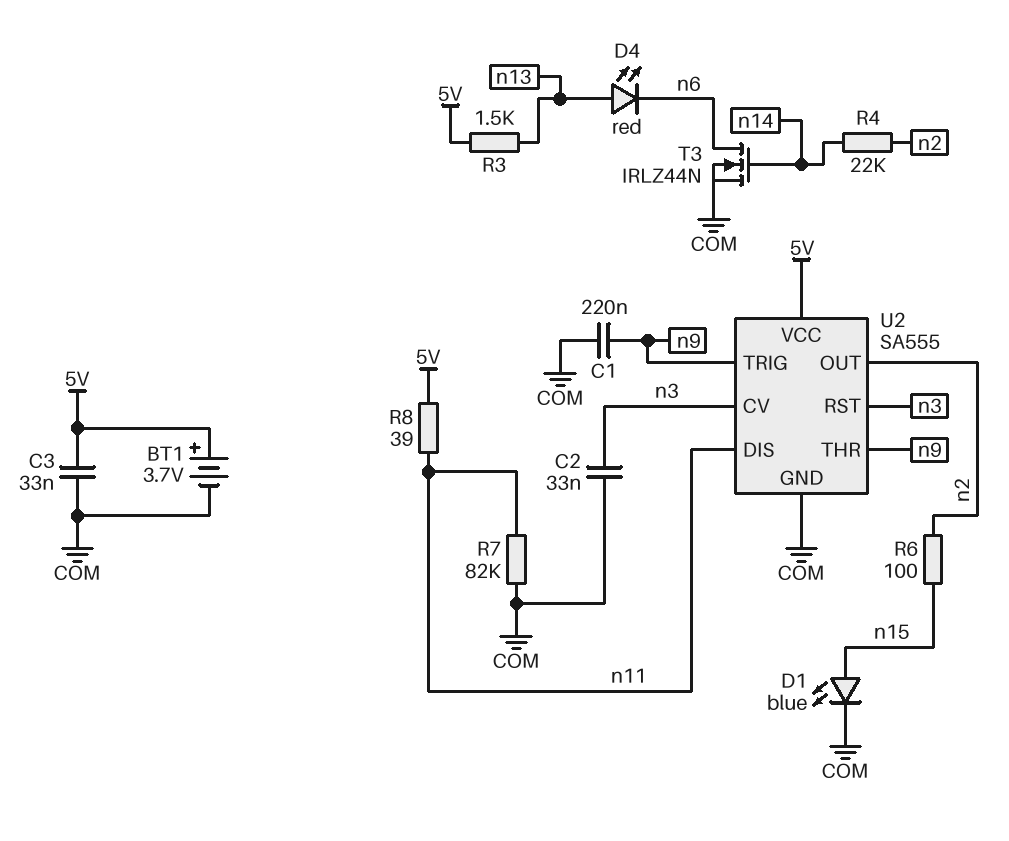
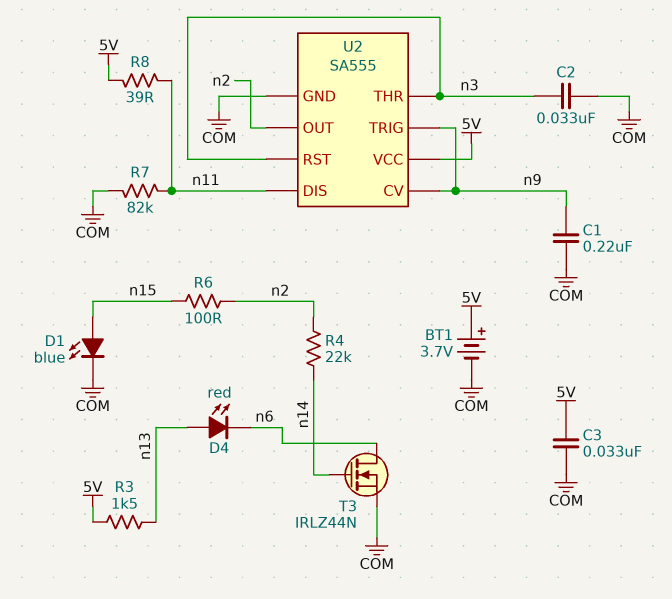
U2 pin CV: n3 -> n9
U2 pin THR: n9 -> n3

